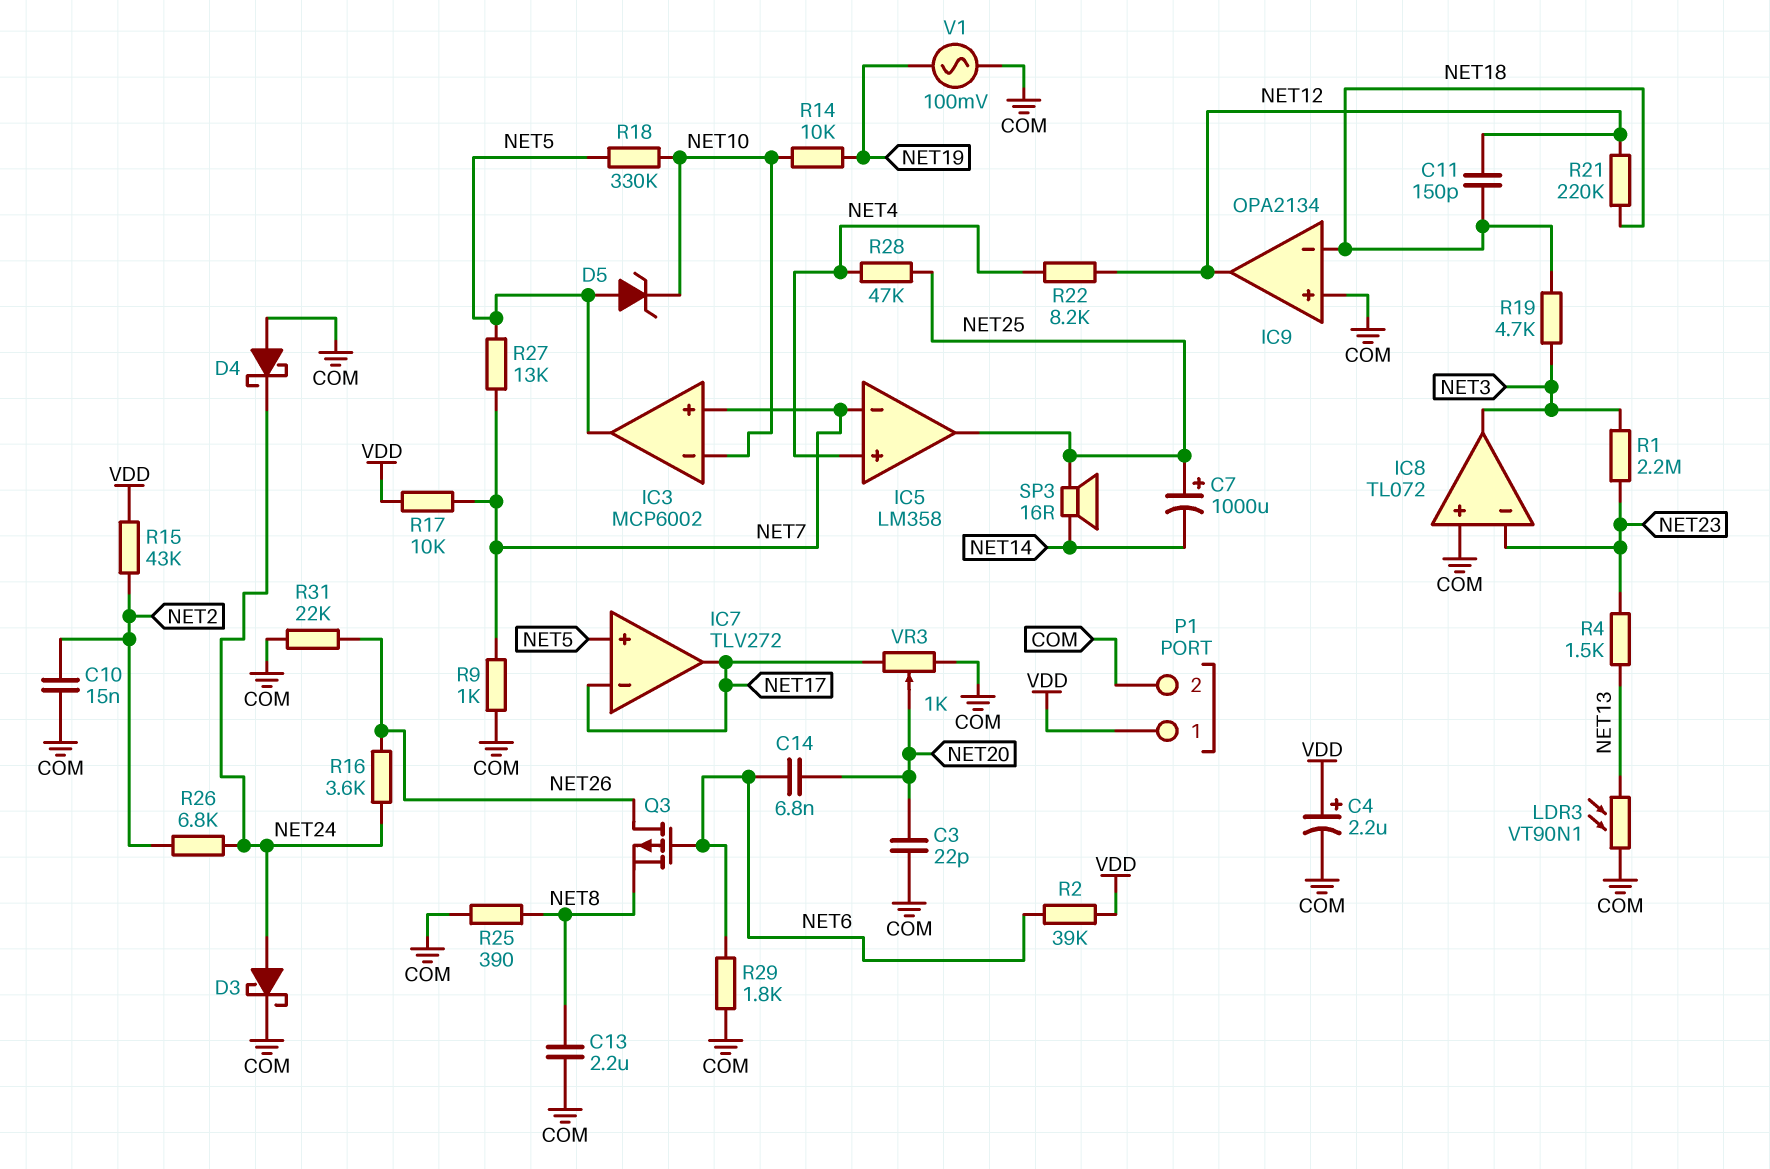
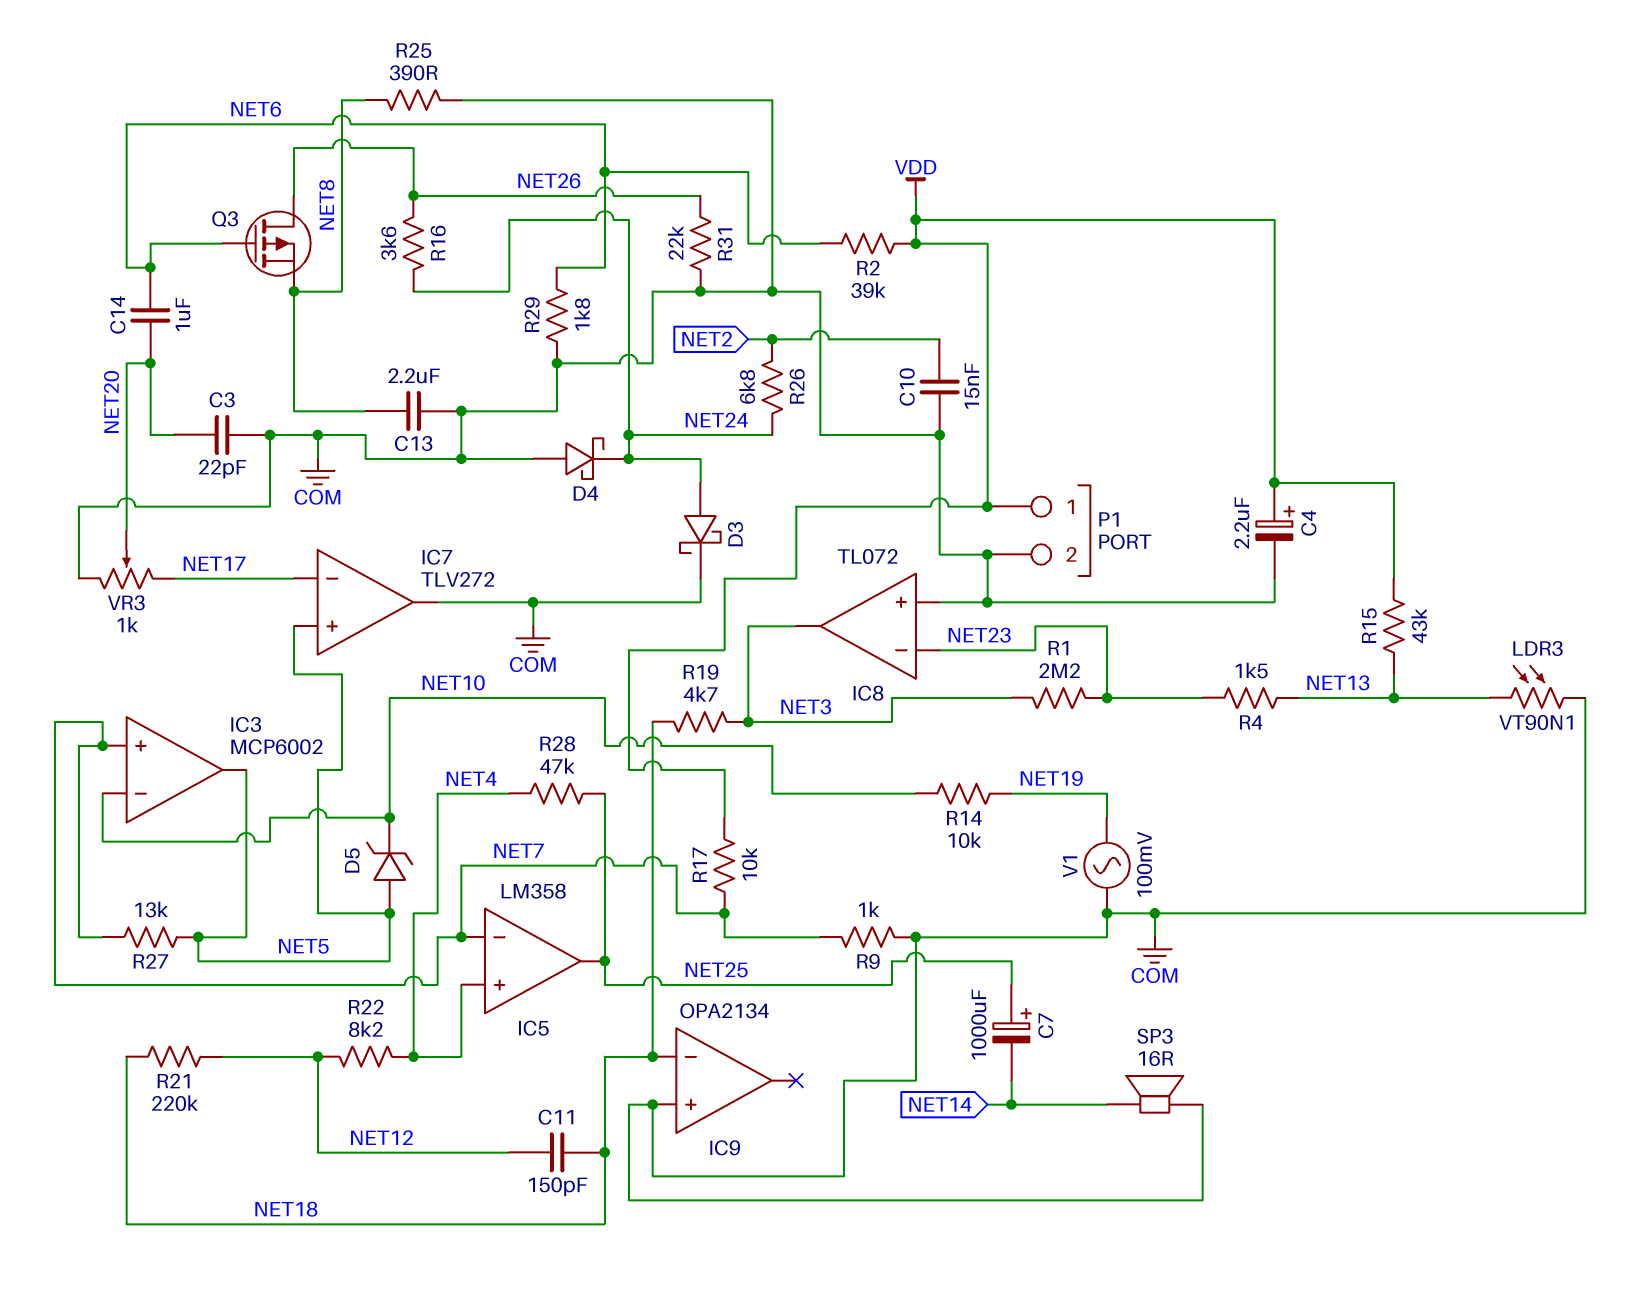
C14: 6.8nF (NET6, NET20) -> 1uF (NET6, NET20)
IC7 pin out: NET17 -> COM
IC9 pin out: NET12 -> none
R15: 43k (NET2, VDD) -> 43k (NET13, VDD)
R18: 330k (NET5, NET10) -> none
SP3: speaker 16R (NET14, NET25) -> speaker 16R (COM, NET14)

